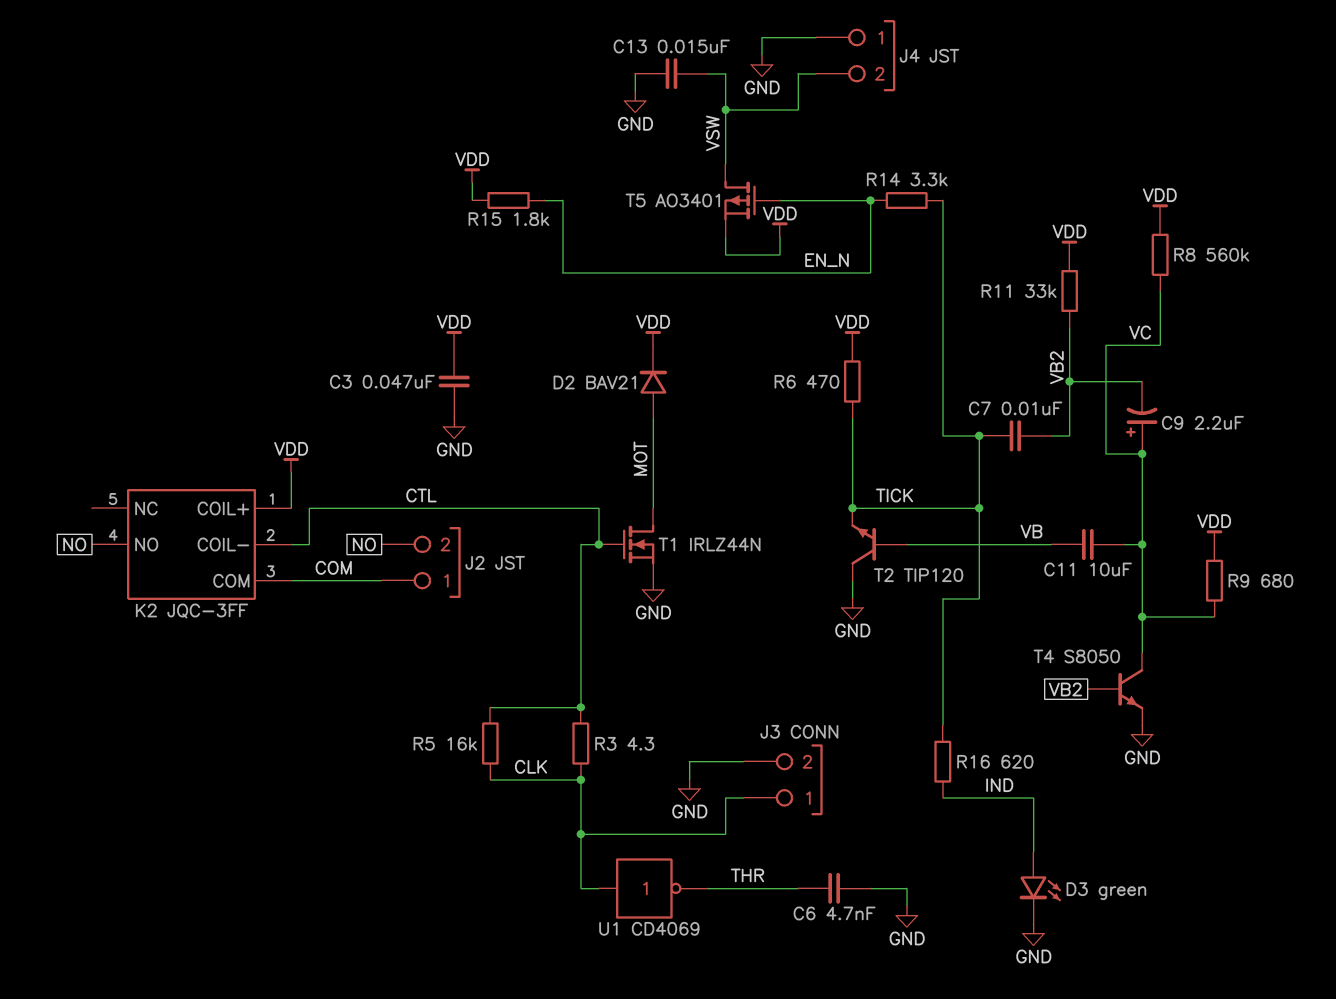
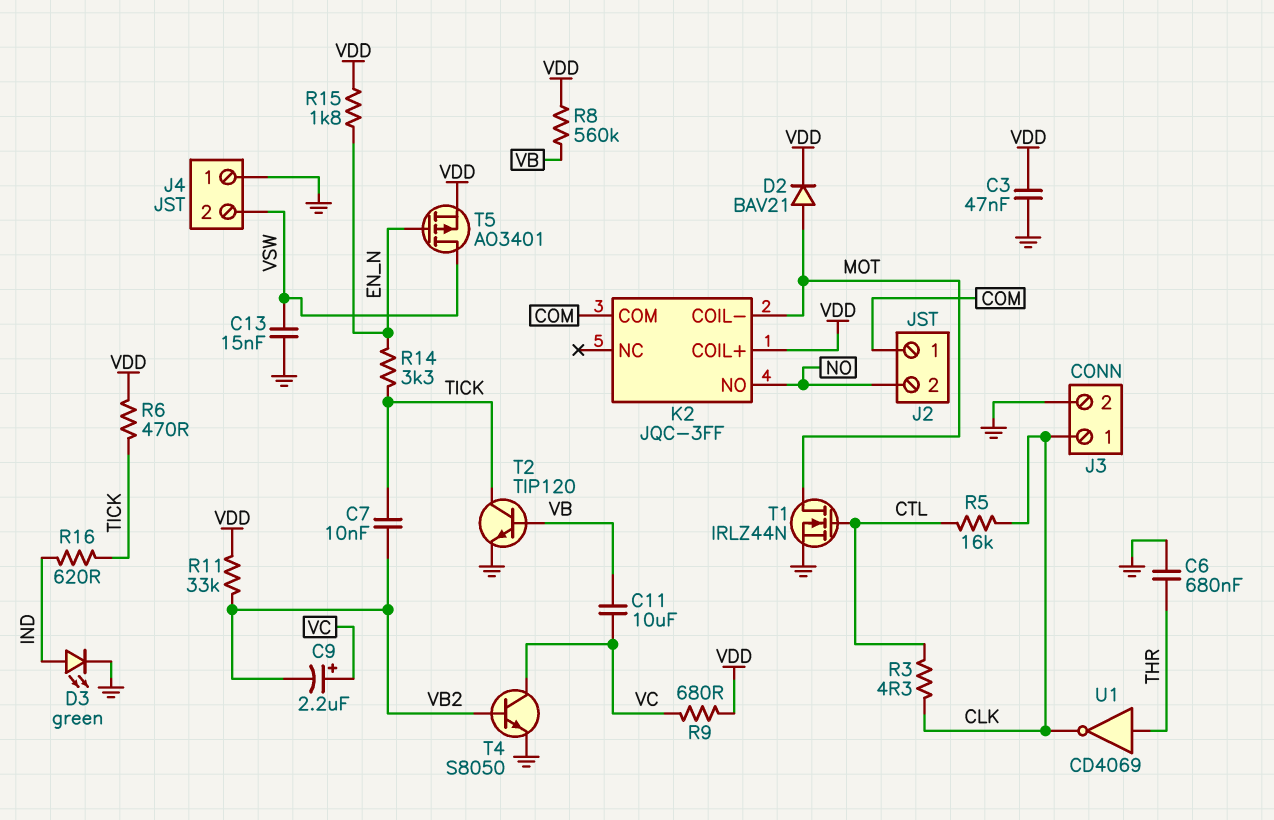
C6: 4.7nF (GND, THR) -> 680nF (GND, THR)
K2 pin COIL-: CTL -> MOT
R8: 560k (VC, VDD) -> 560k (VB, VDD)
T2: NPN TIP120 (B VB, C GND, E TICK) -> NPN TIP120 (B VB, C TICK, E GND)
U1: NOT CD4069 (in CLK, out THR) -> NOT CD4069 (in THR, out CLK)

